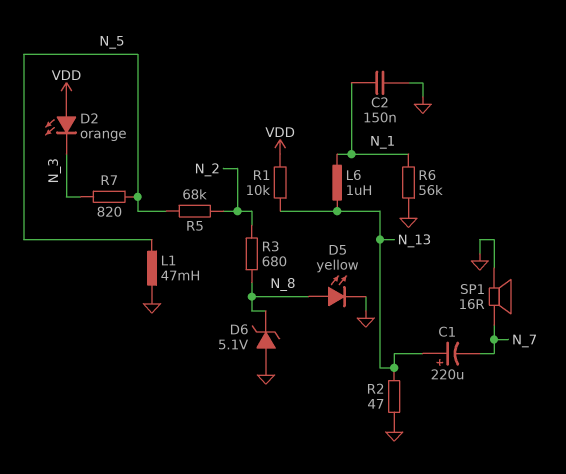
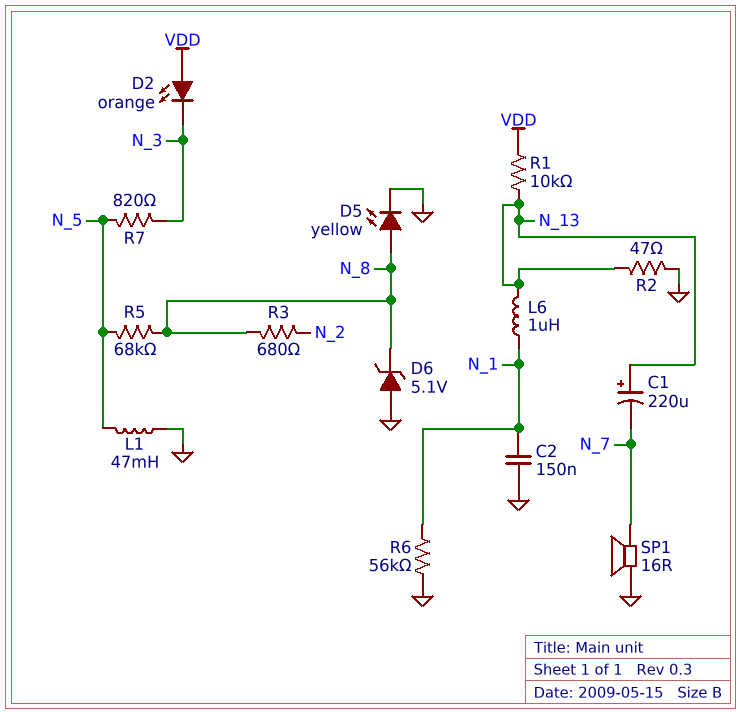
R5: 68k (N_2, N_5) -> 68k (N_5, N_8)

